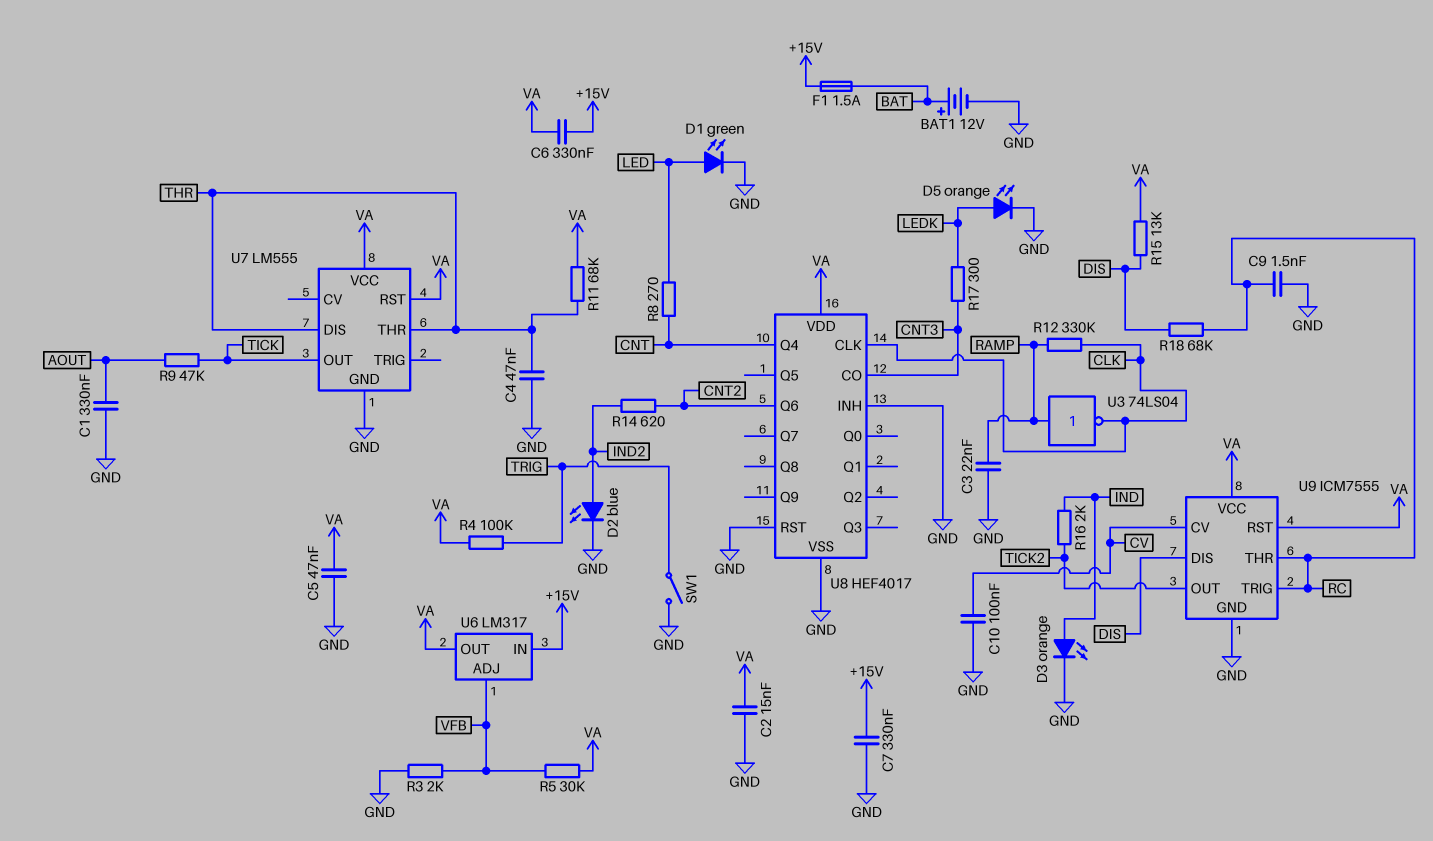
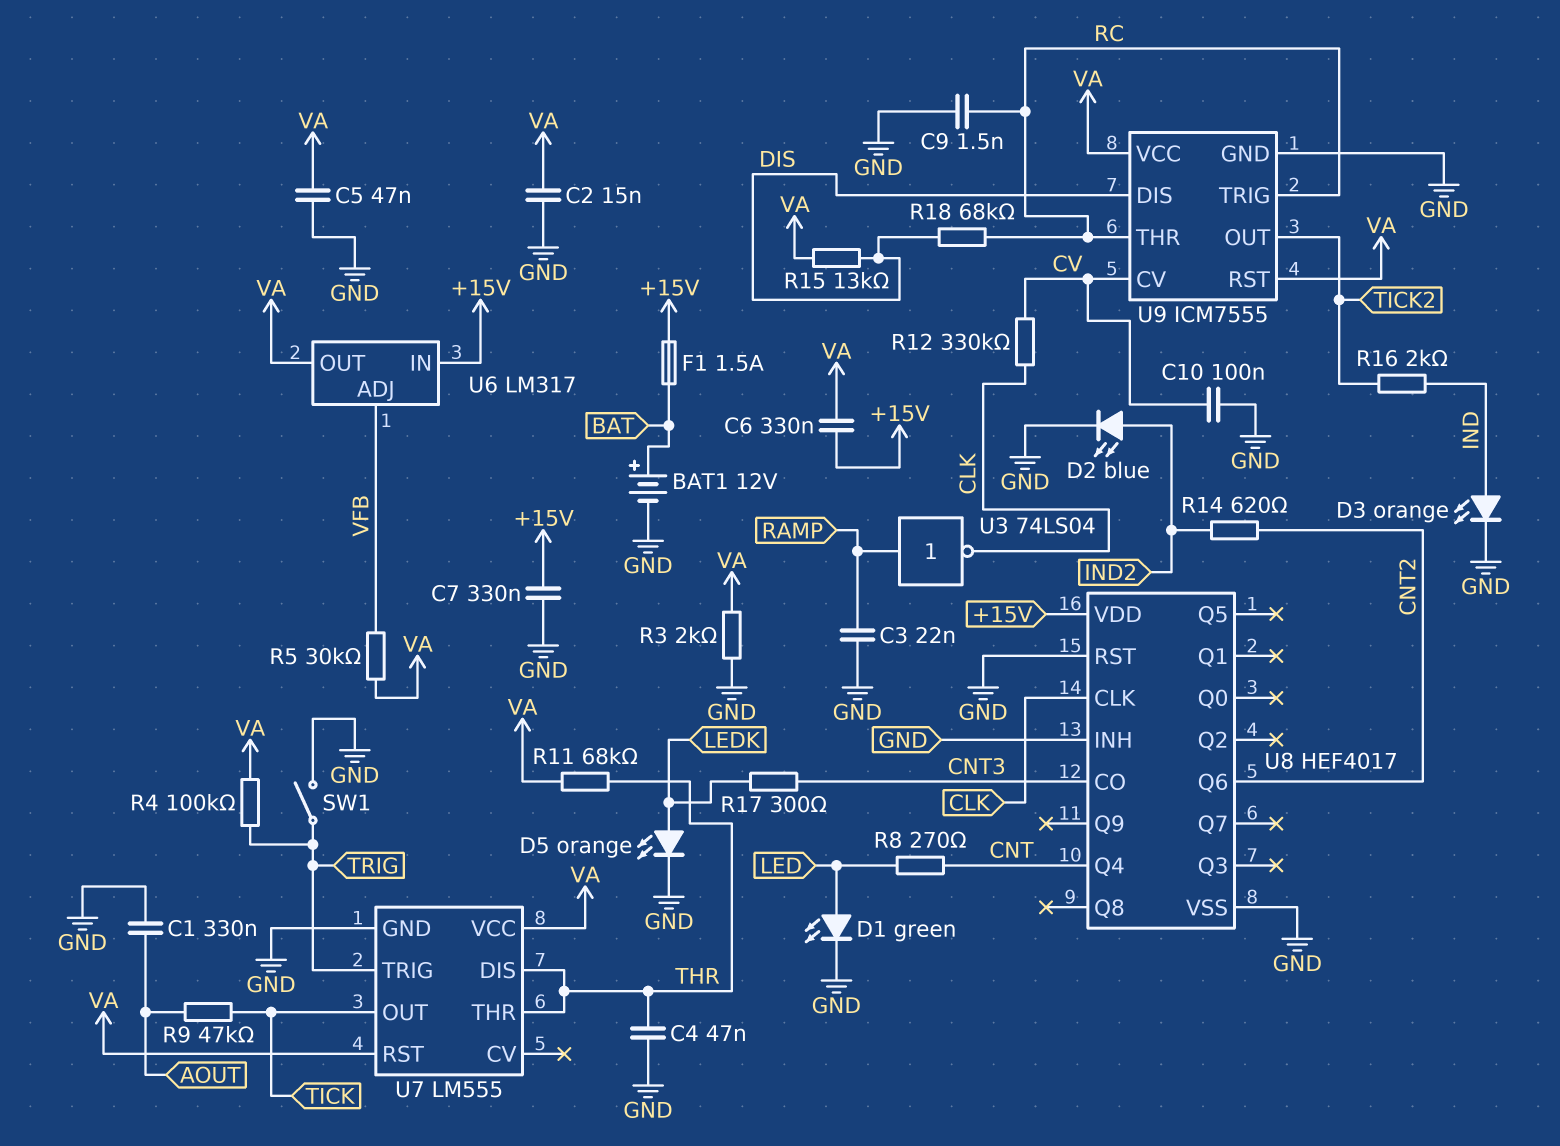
R3: 2k (GND, VFB) -> 2k (GND, VA)
R12: 330k (CLK, RAMP) -> 330k (CLK, CV)
U7 pin TRIG: none -> TRIG
U8 pin VDD: VA -> +15V

